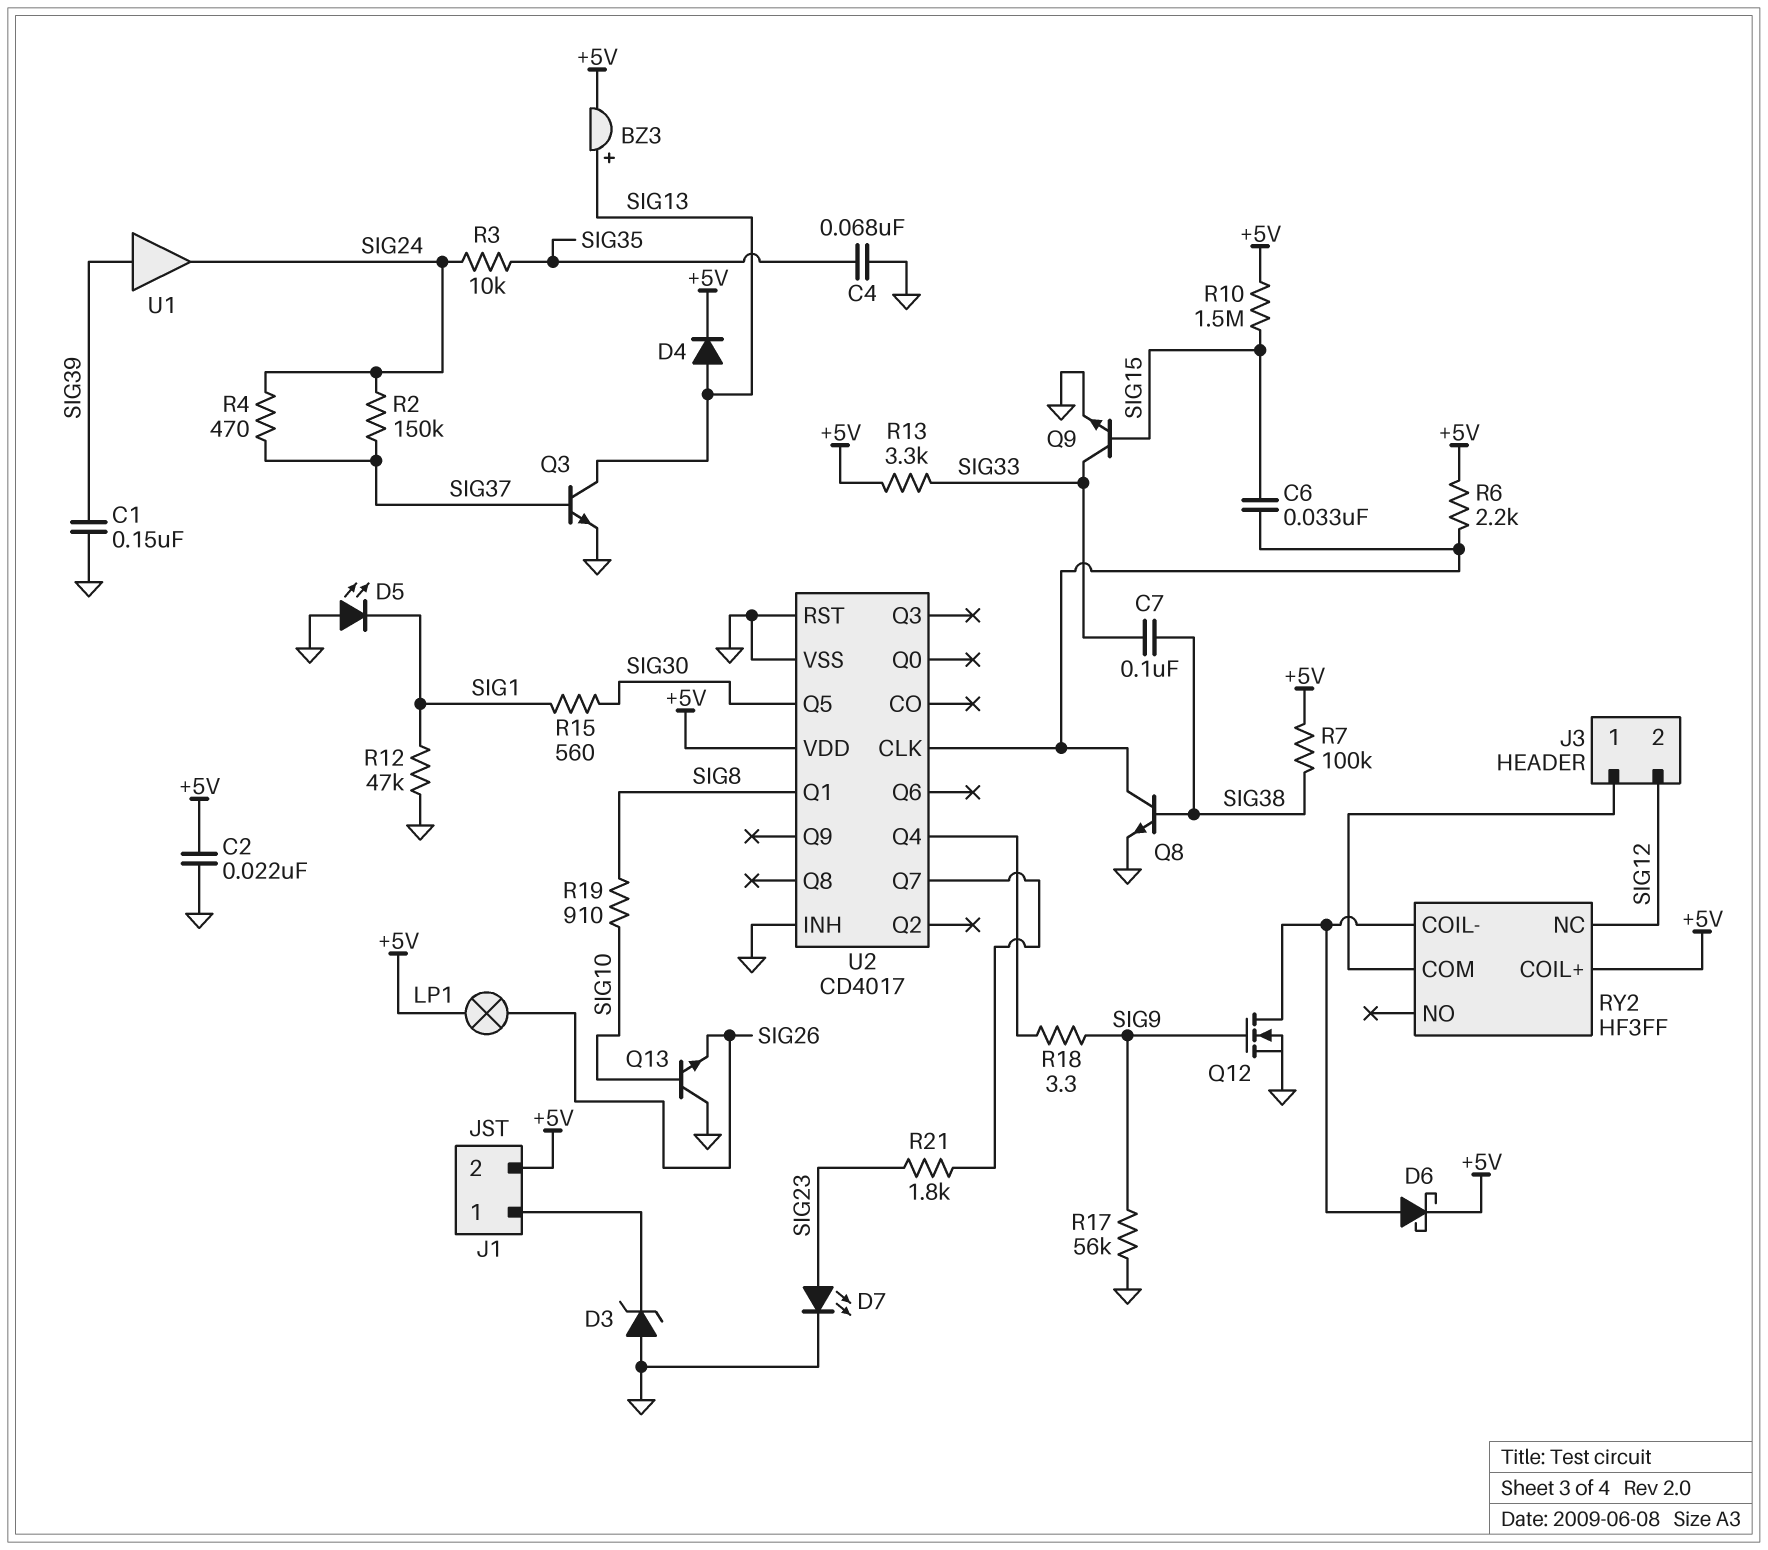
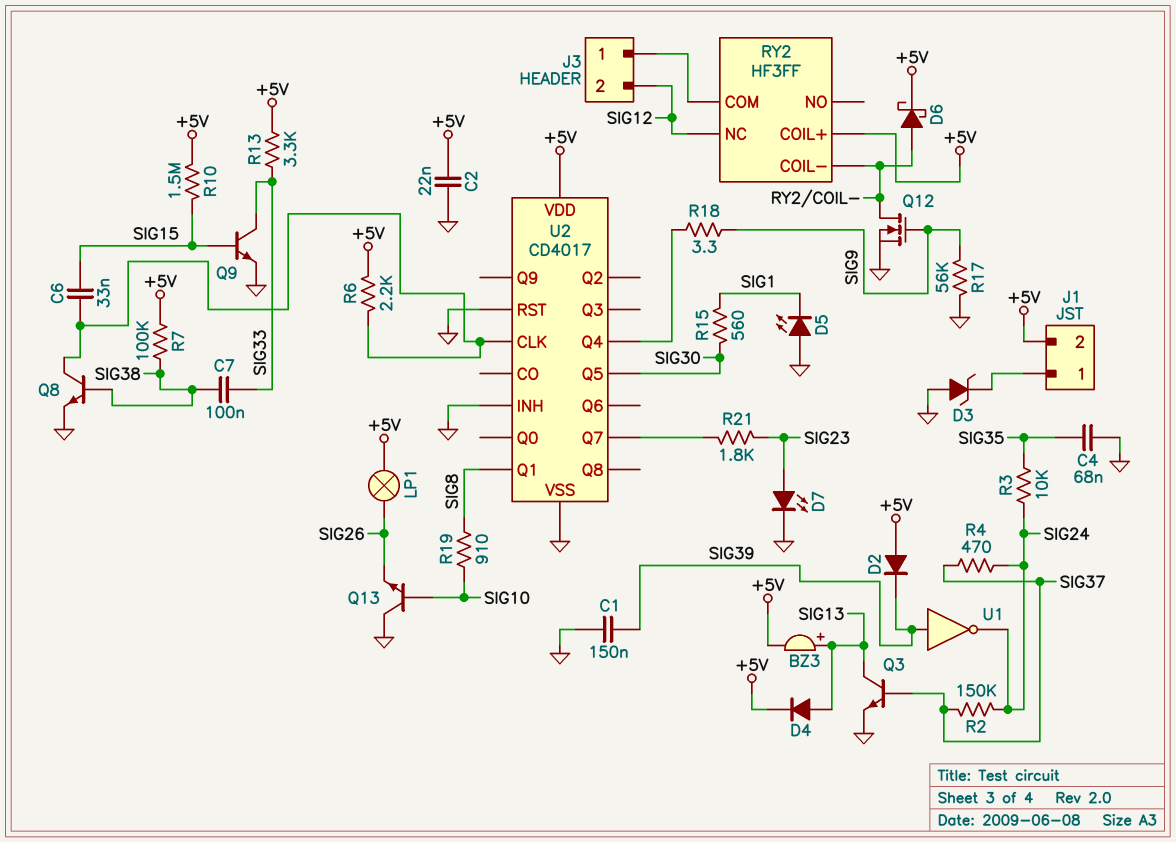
D2: none -> diode (A +5V, K SIG39)
R12: 47k (GND, SIG1) -> none
U1: buffer (in SIG39, out SIG24) -> NOT (in SIG39, out SIG24)

